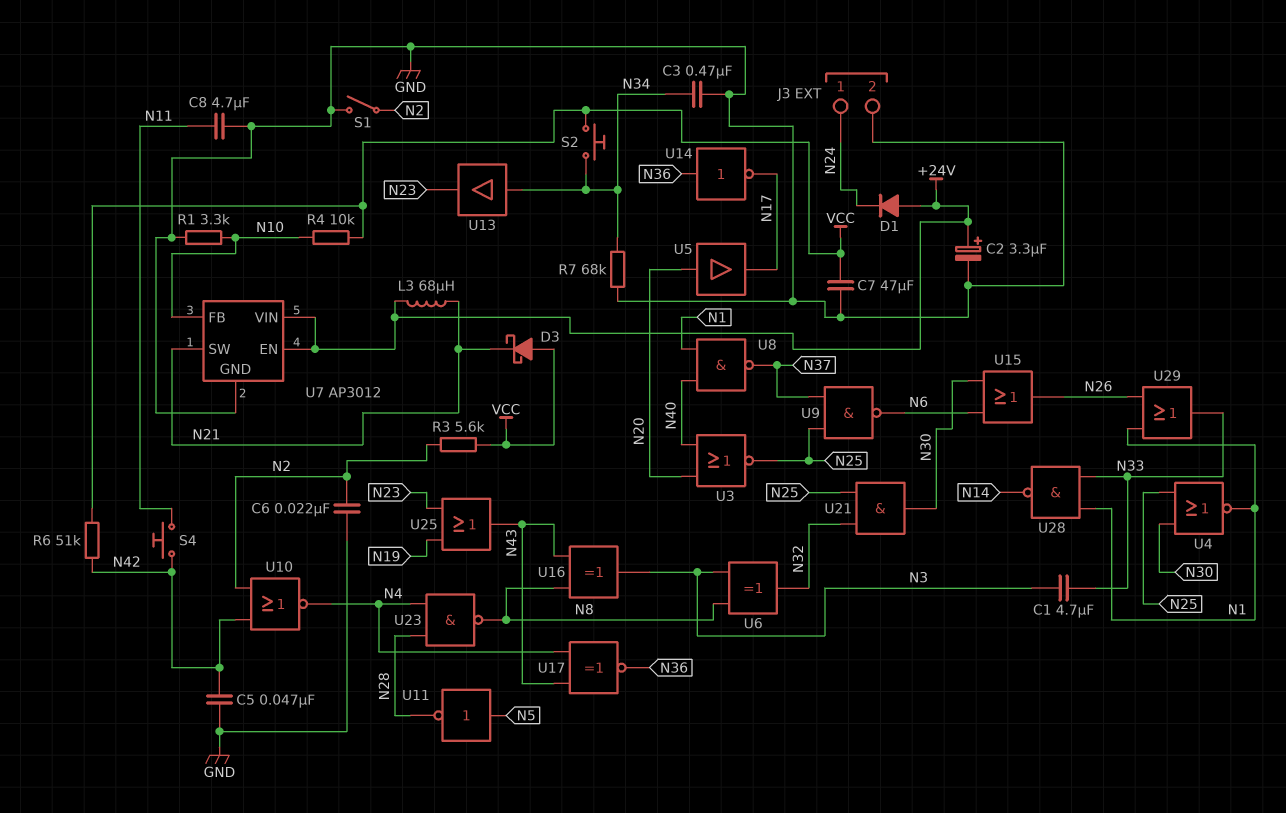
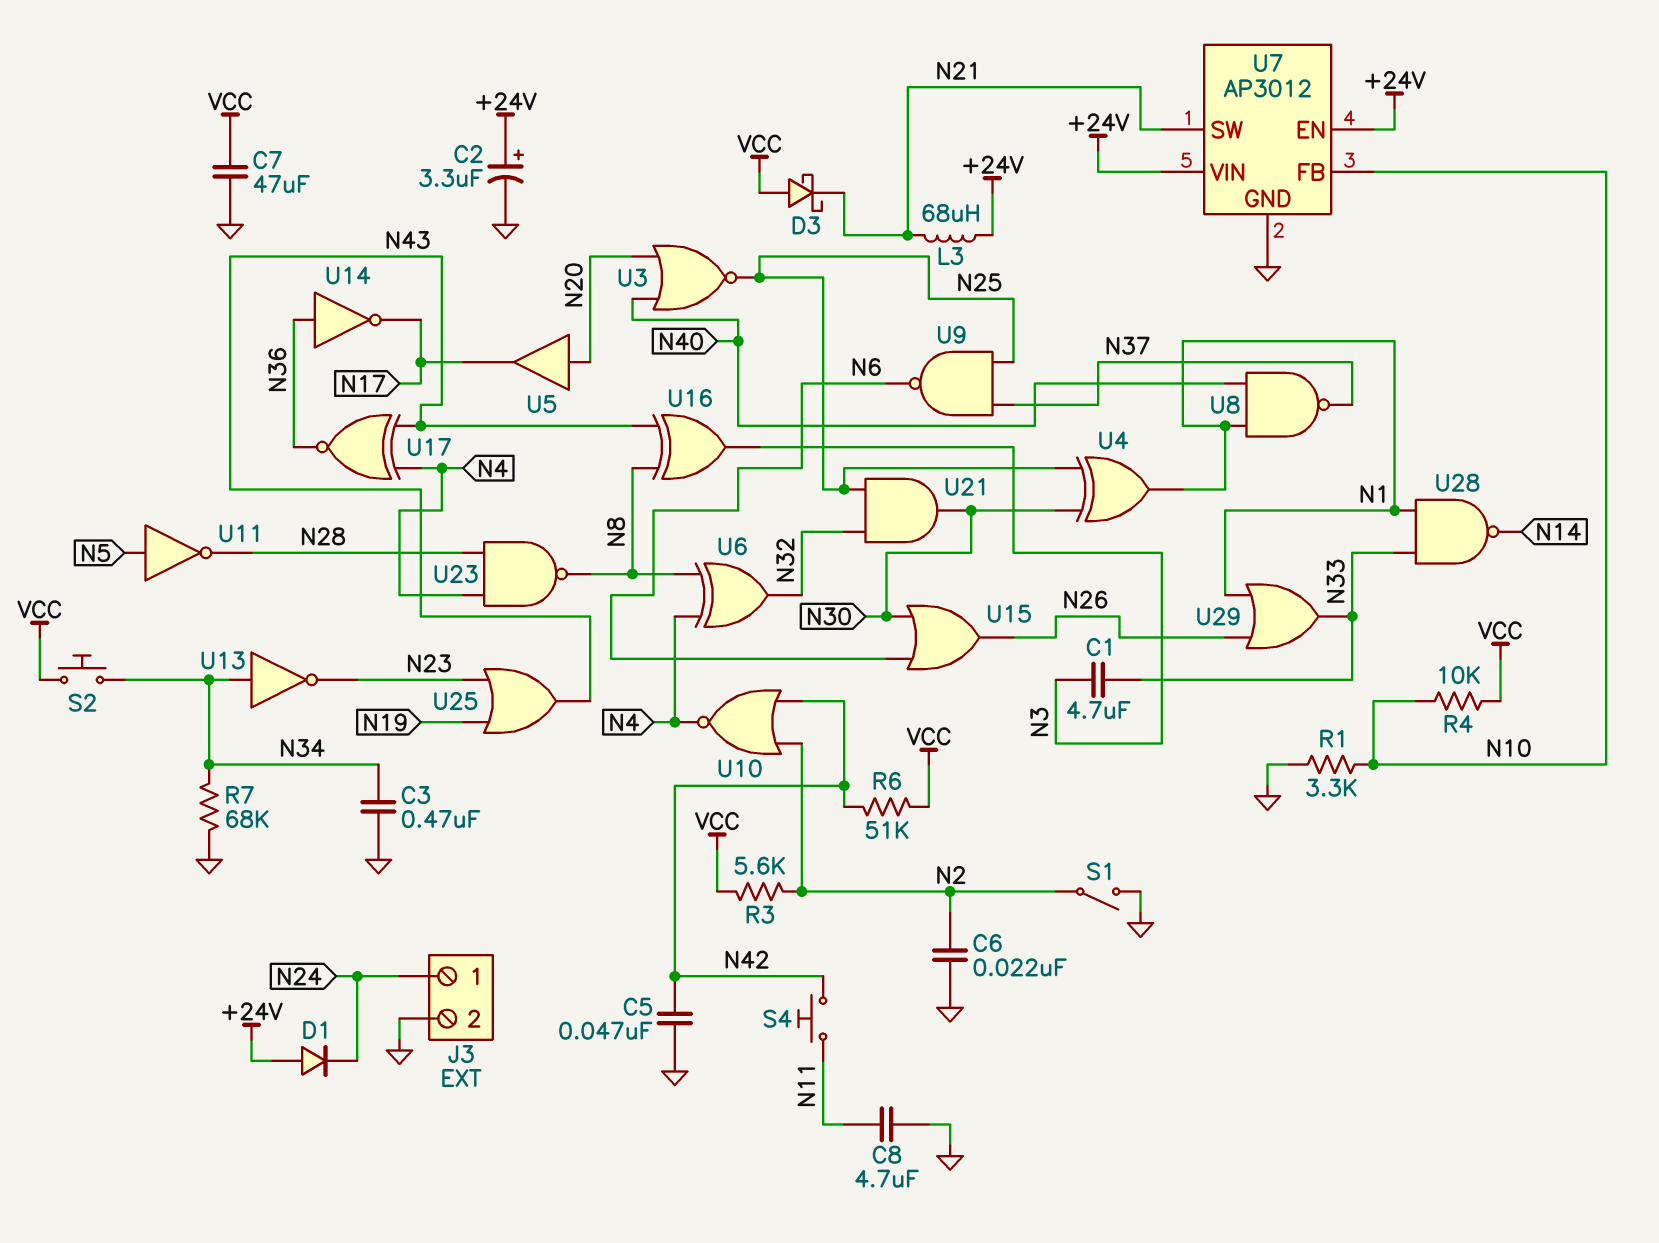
U4: NOR (in N25, in N30, out N1) -> XOR (in N25, in N30, out N1)
U6: XOR (in N3, in N8, out N32) -> XOR (in N4, in N8, out N32)
U13: buffer (in N34, out N23) -> NOT (in N34, out N23)

